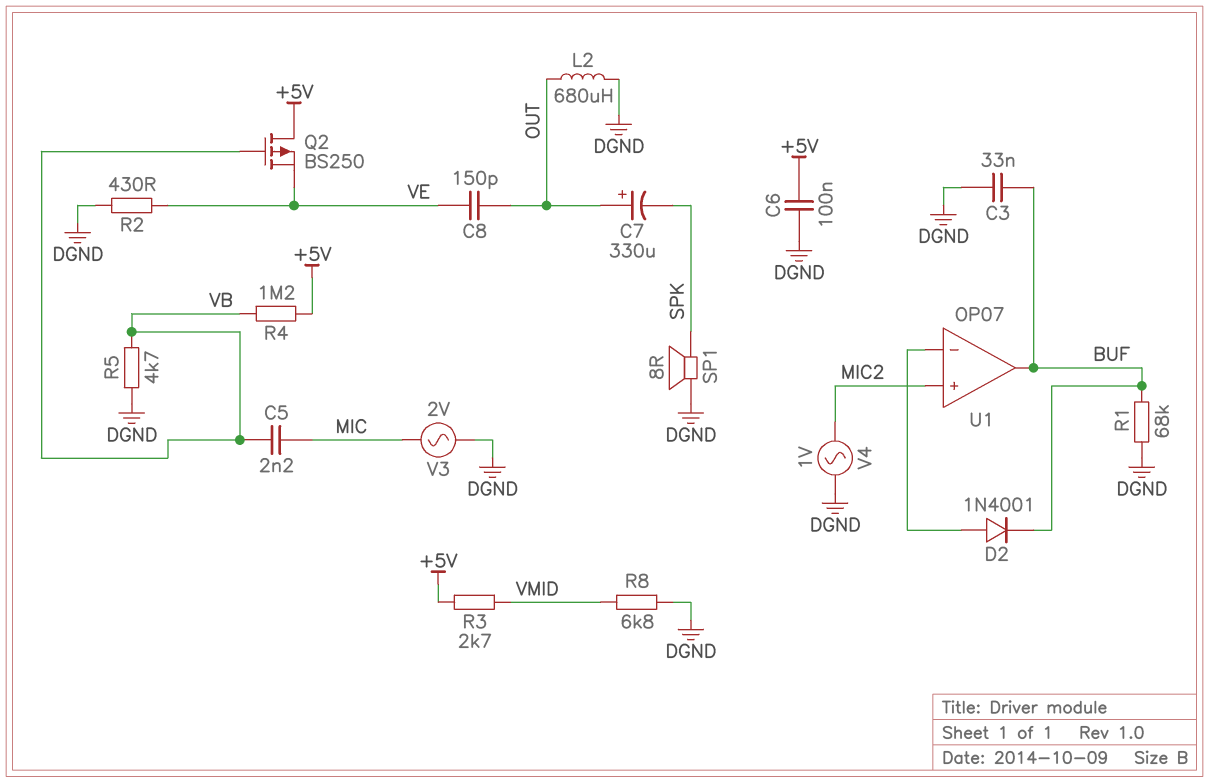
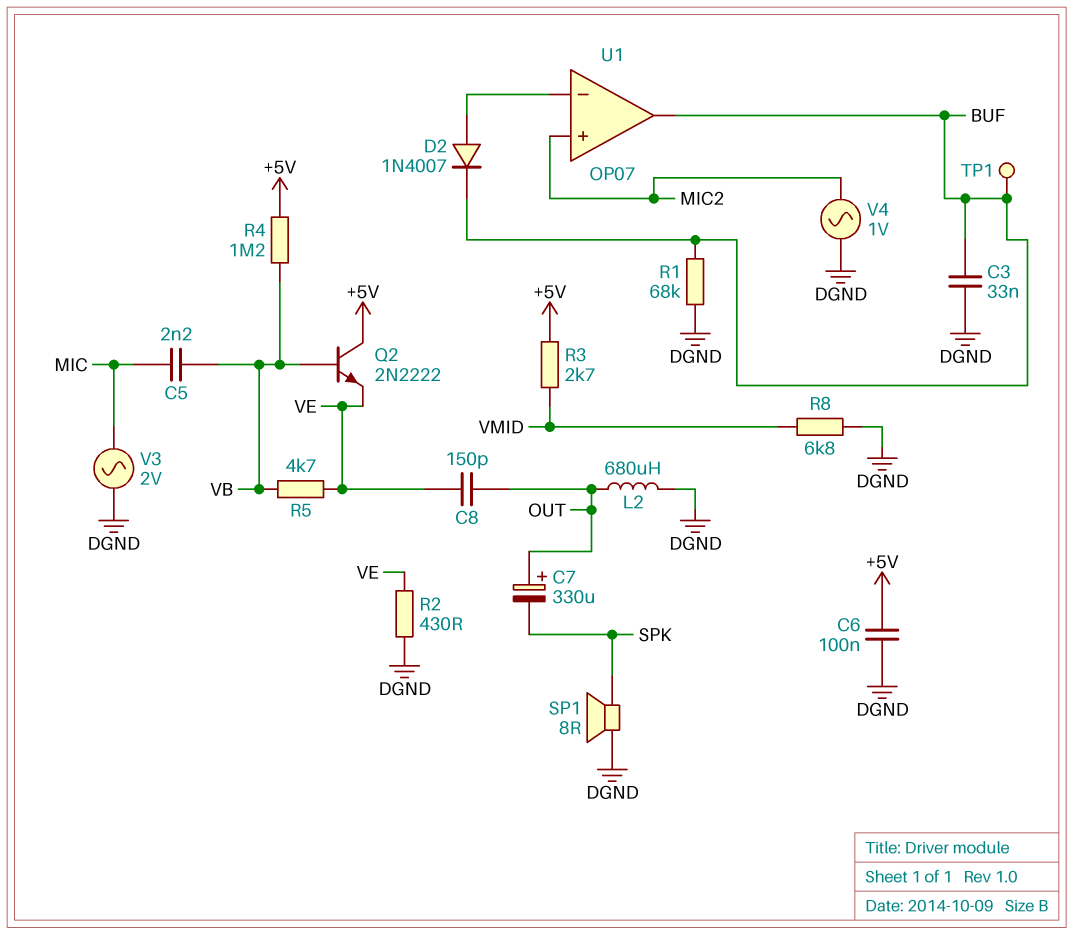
D2: diode 1N4001 (A U1/in-, K BUF) -> diode 1N4007 (A U1/in-, K BUF)
Q2: PMOS BS250 (G VB, D +5V, S VE) -> NPN 2N2222 (B VB, C +5V, E VE)
R5: 4.7k (DGND, VB) -> 4.7k (VB, VE)
TP1: none -> test point (BUF)

